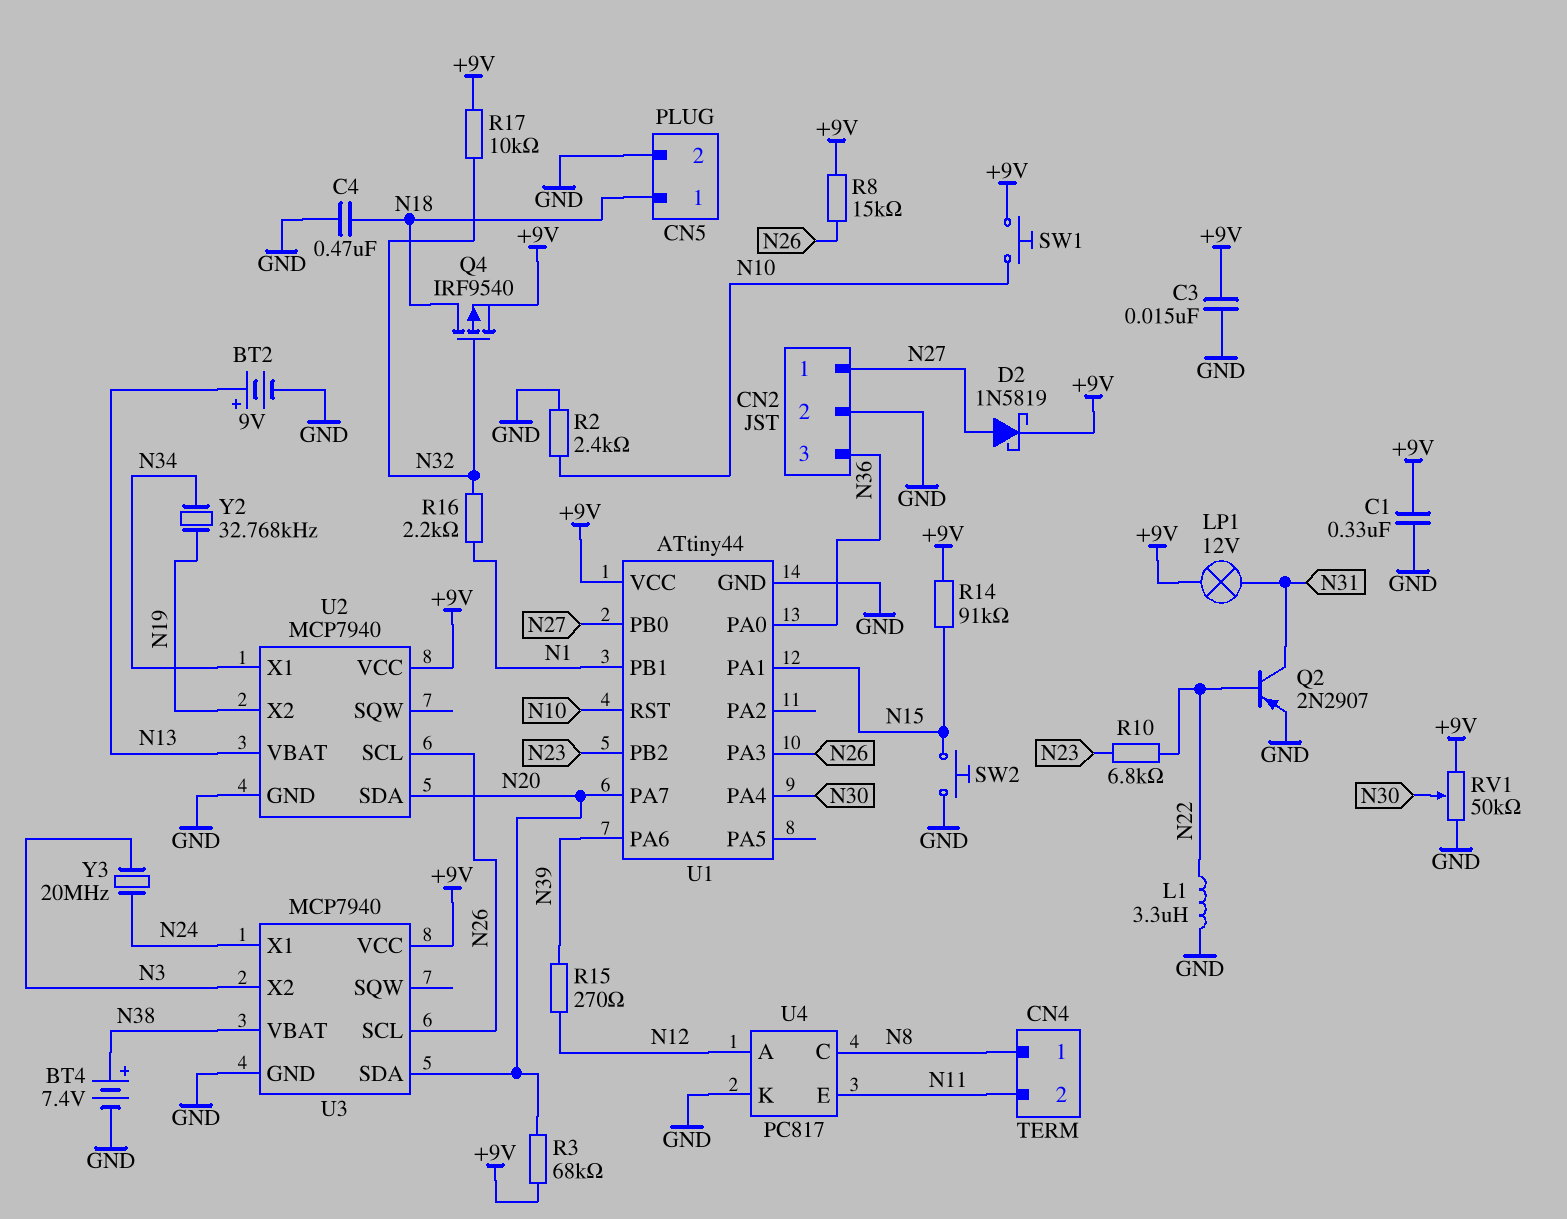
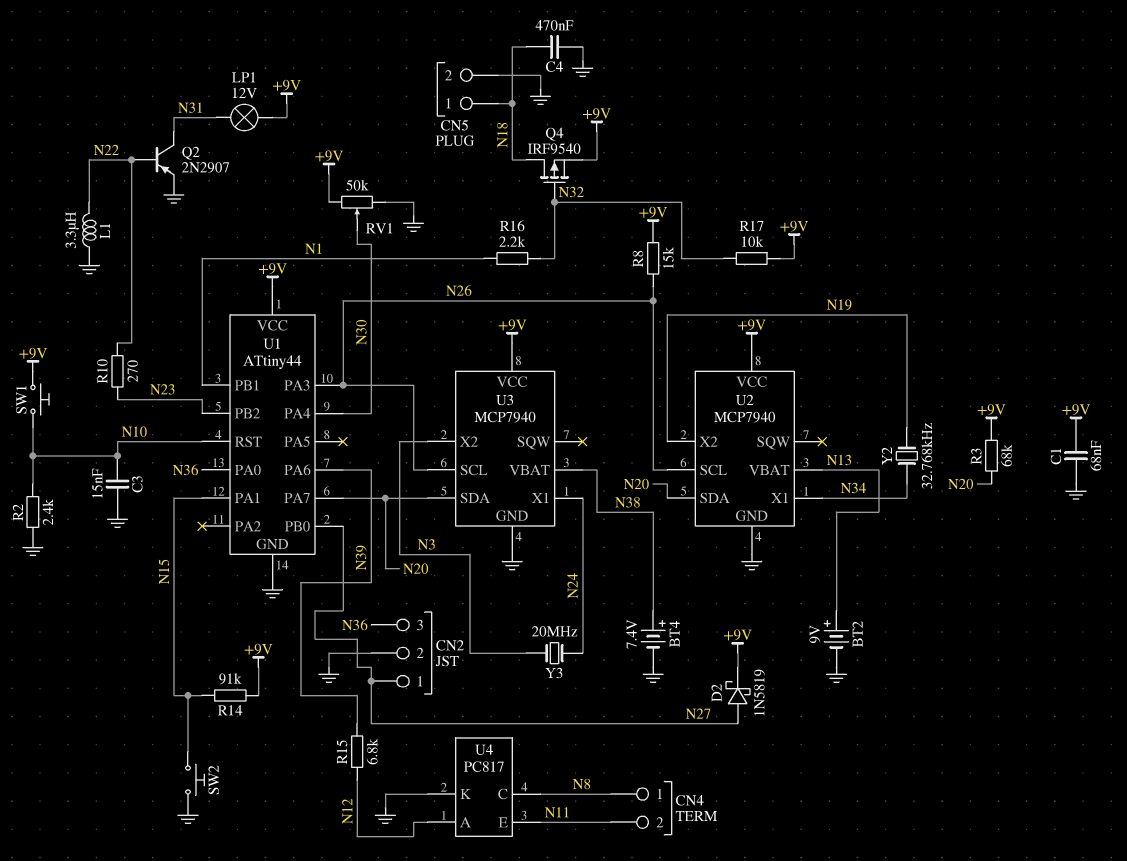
C1: 330nF (+9V, GND) -> 68nF (+9V, GND)
C3: 15nF (+9V, GND) -> 15nF (GND, N10)
R10: 6.8k (N22, N23) -> 270 (N22, N23)
R15: 270 (N12, N39) -> 6.8k (N12, N39)

